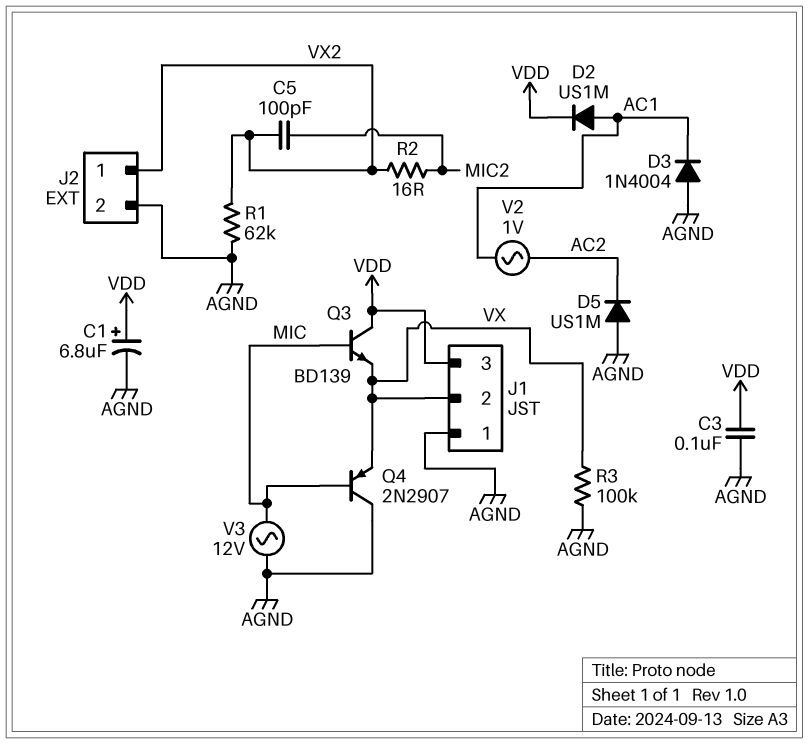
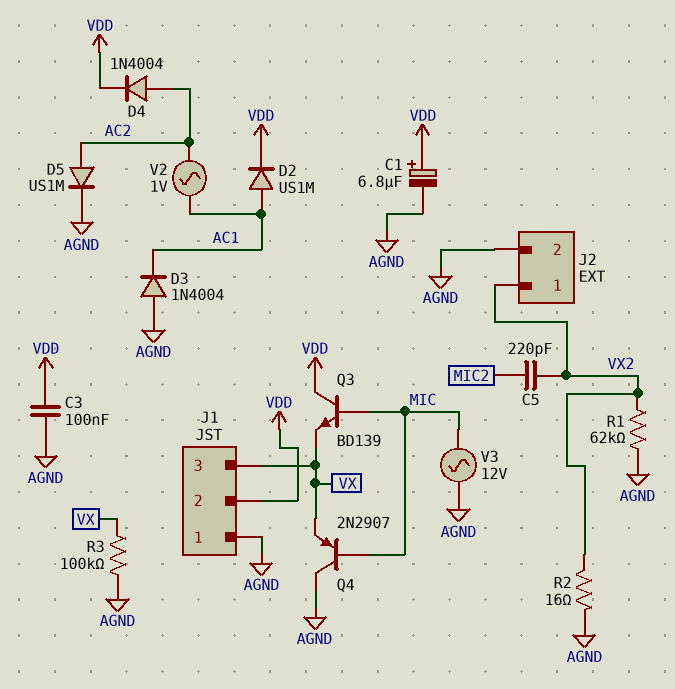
C5: 100pF (MIC2, VX2) -> 220pF (MIC2, VX2)
D4: none -> diode 1N4004 (A AC2, K VDD)
D5: diode US1M (A AGND, K AC2) -> diode US1M (A AC2, K AGND)
J1 pin 2: VX -> VDD
J1 pin 3: VDD -> VX
R2: 16 (MIC2, VX2) -> 16 (AGND, VX2)

